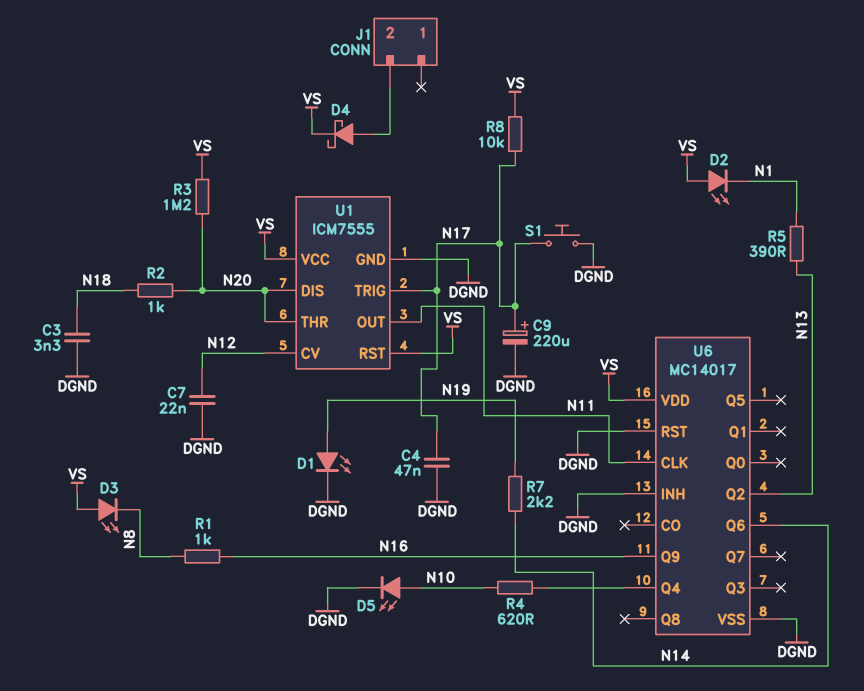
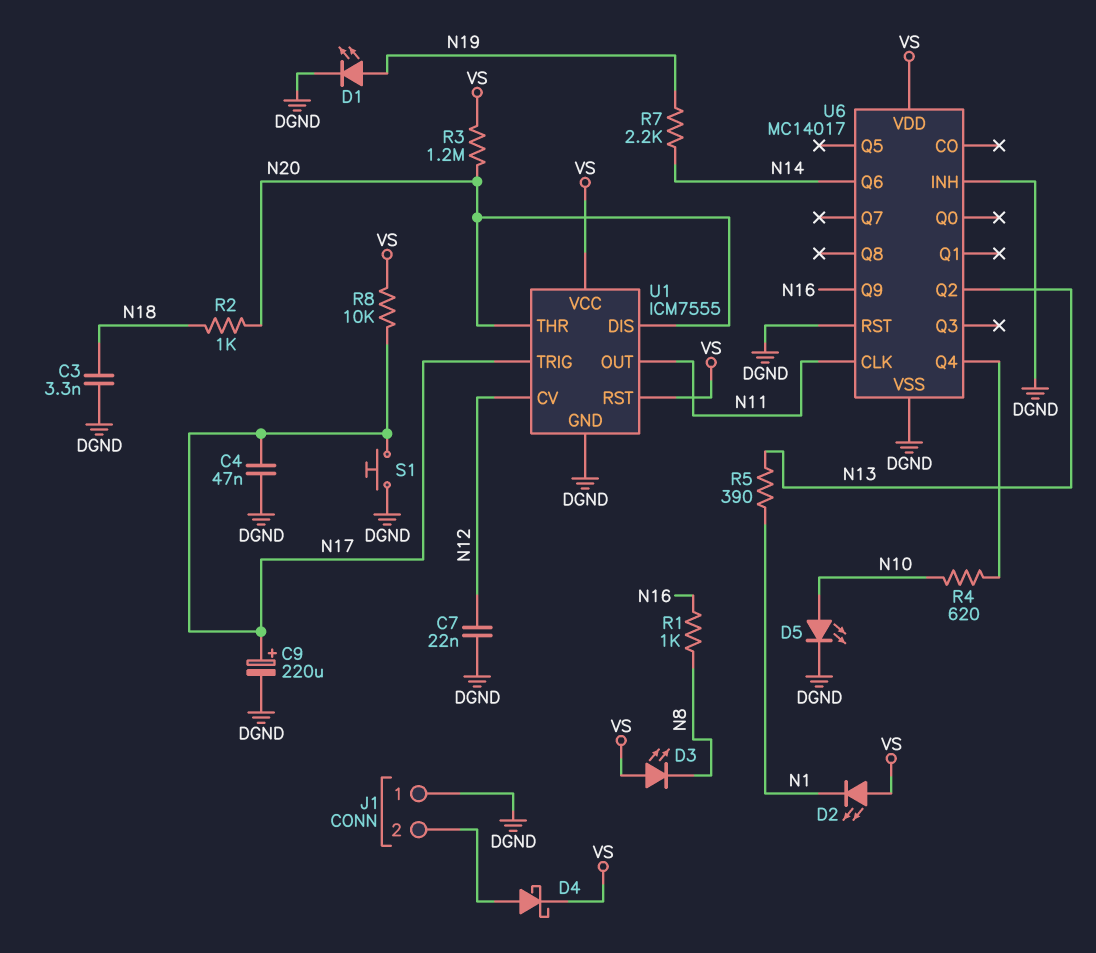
J1 pin 1: none -> DGND

